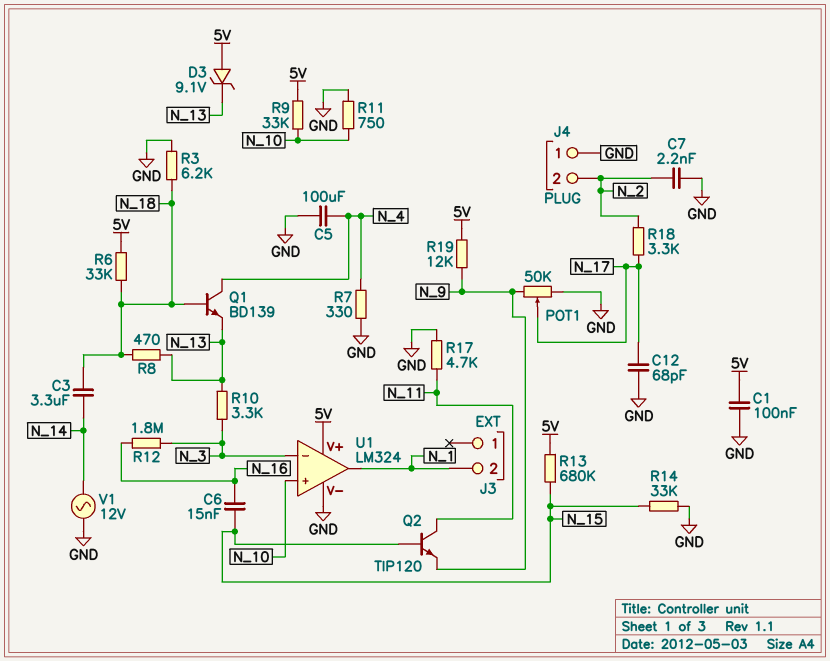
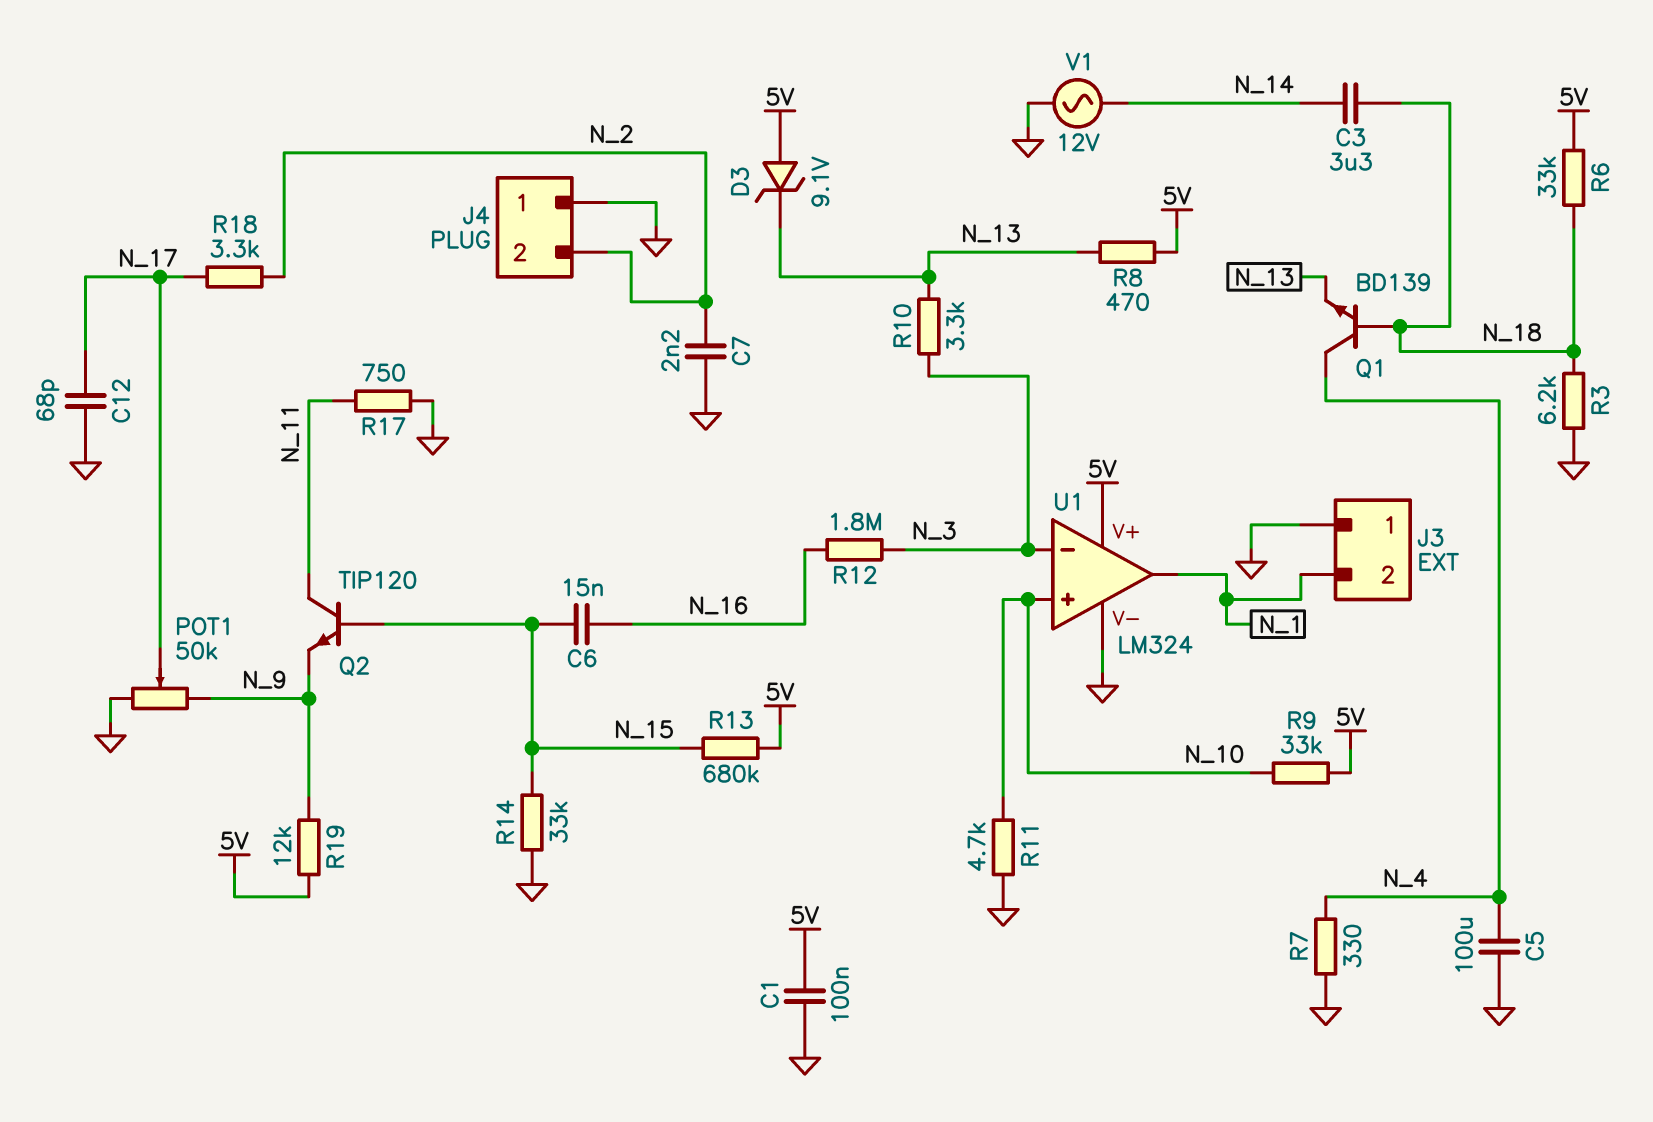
J3 pin 1: none -> GND
R8: 470 (N_13, N_18) -> 470 (5V, N_13)
R11: 750 (GND, N_10) -> 4.7k (GND, N_10)
R17: 4.7k (GND, N_11) -> 750 (GND, N_11)

